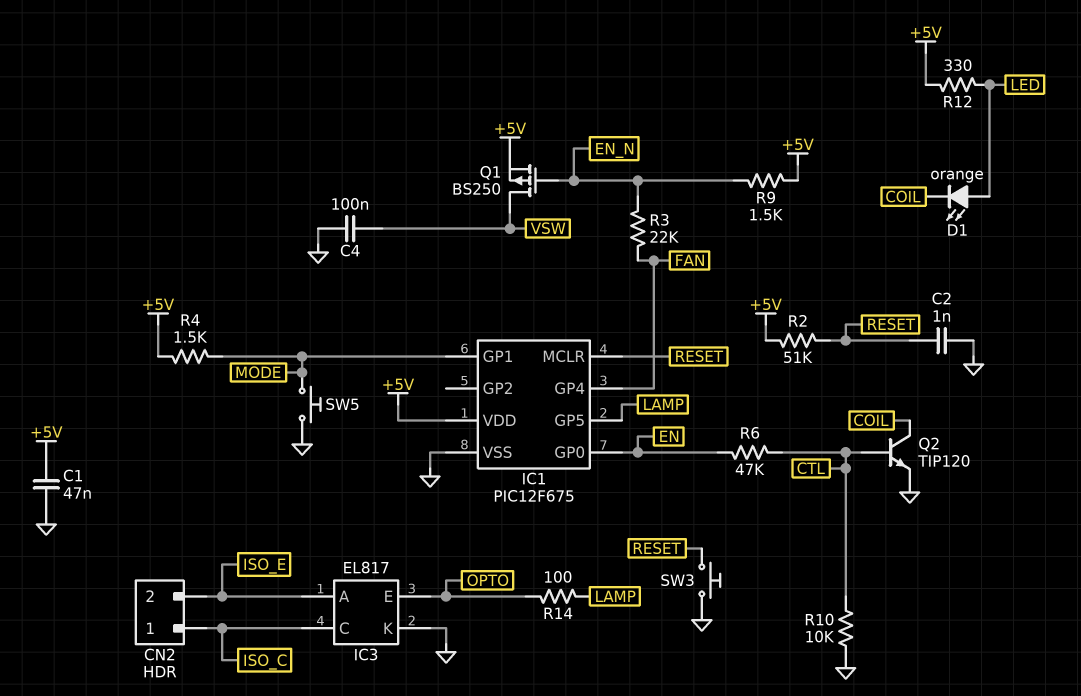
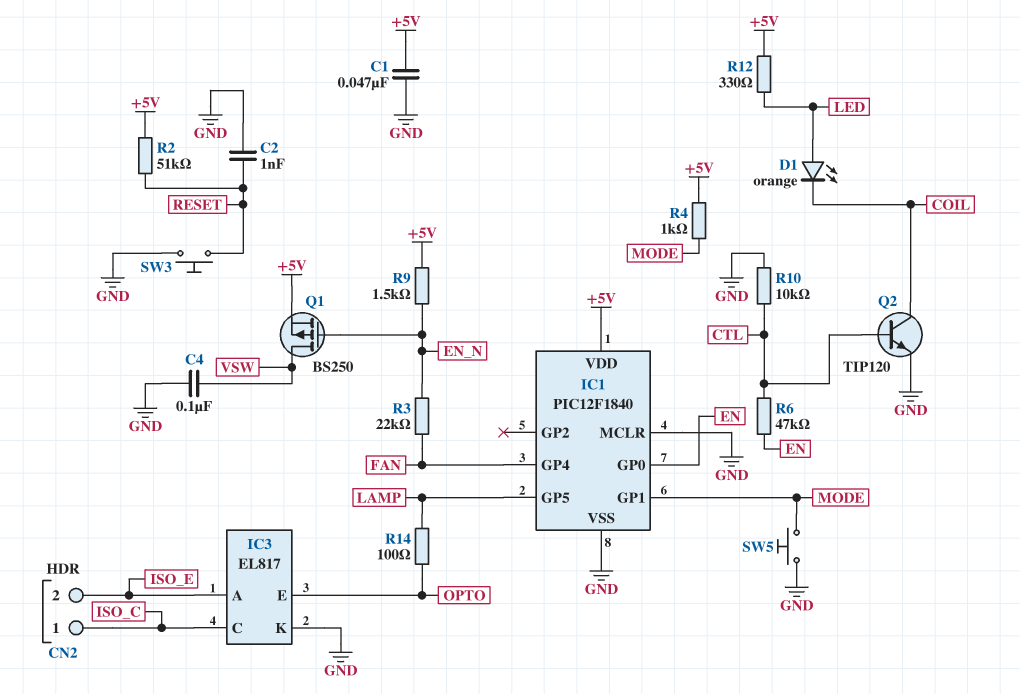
IC1: PIC12F675 -> PIC12F1840
IC1 pin MCLR: RESET -> GND
R4: 1.5k (+5V, MODE) -> 1k (+5V, MODE)

